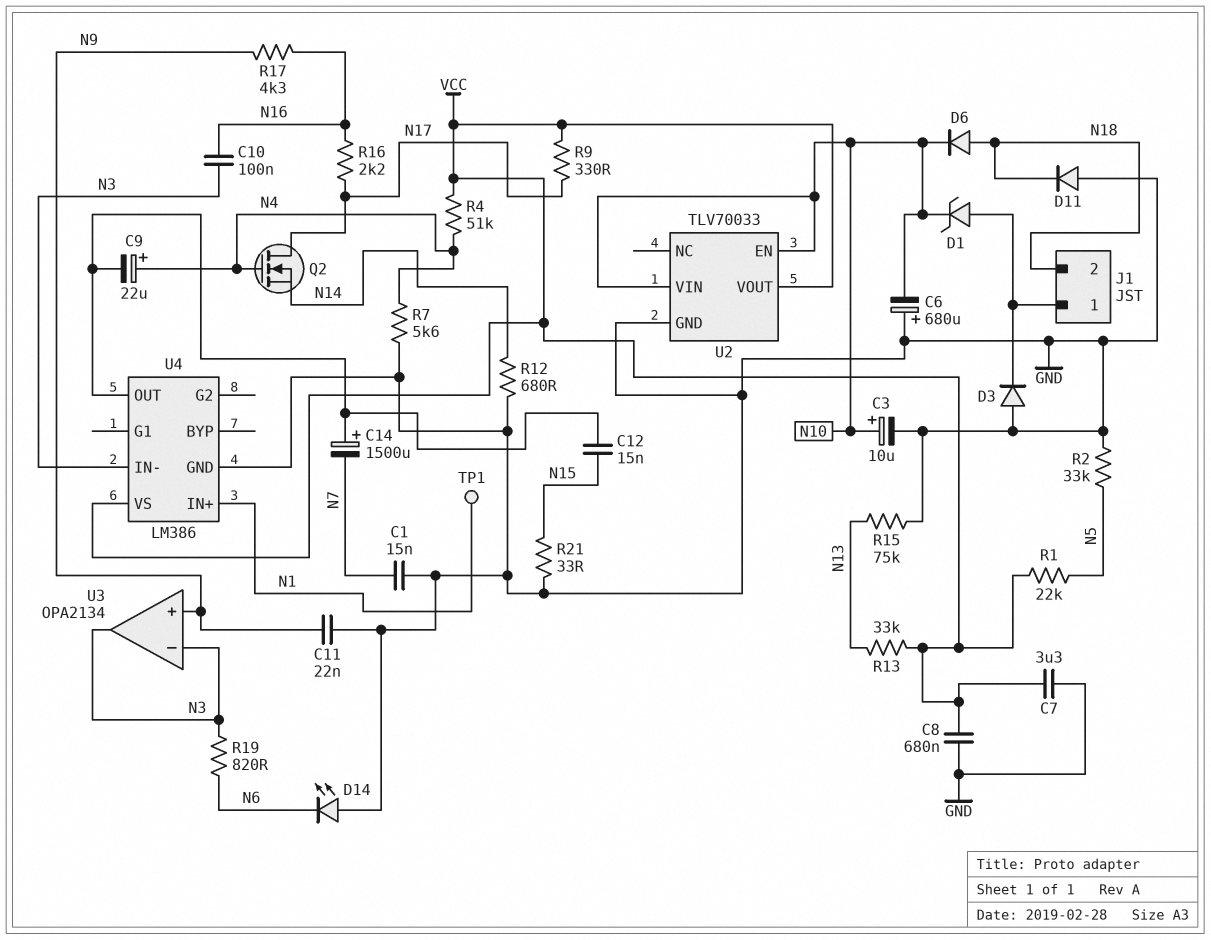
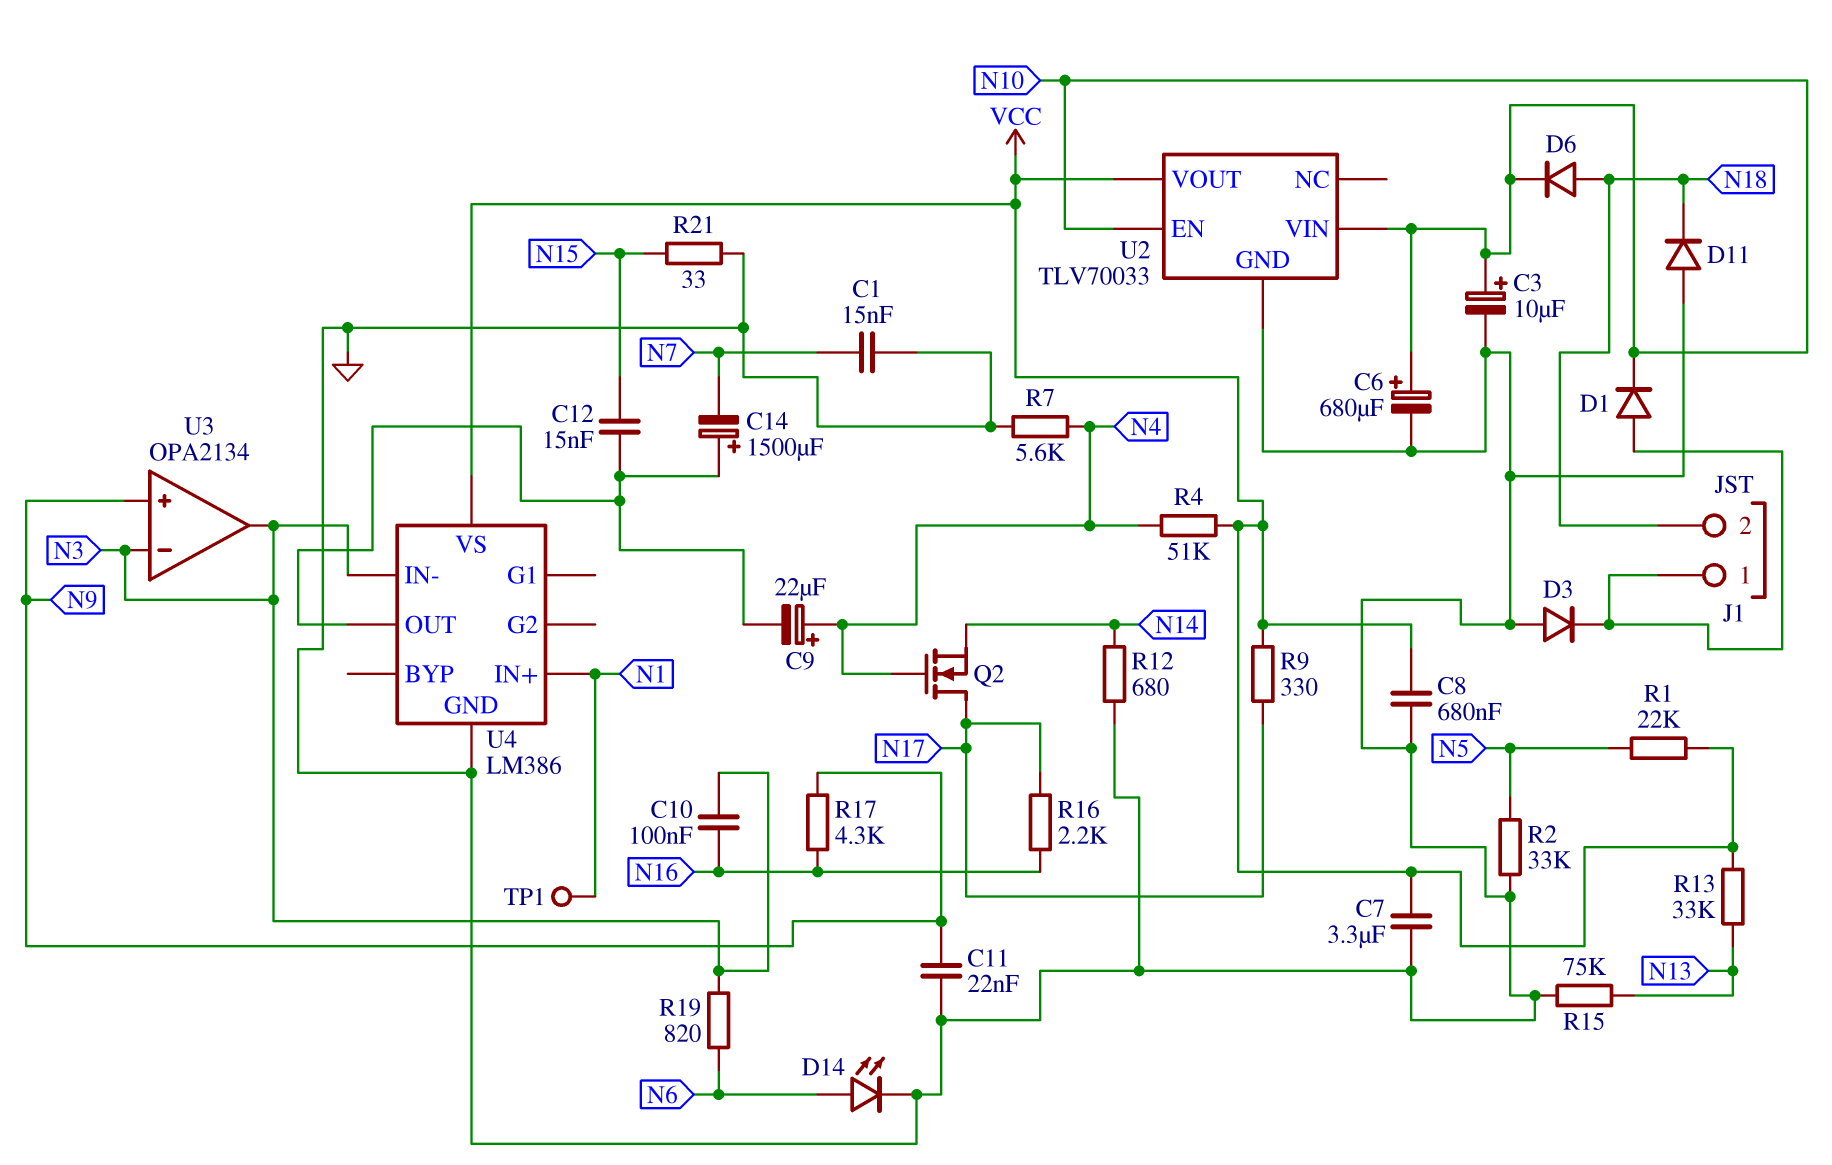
C6: 680uF (plus GND, minus N10) -> 680uF (plus N10, minus GND)
D1: zener (A J1/1, K N10) -> diode (A J1/1, K N10)
D14: LED (A GND, K N6) -> LED (A N6, K GND)

